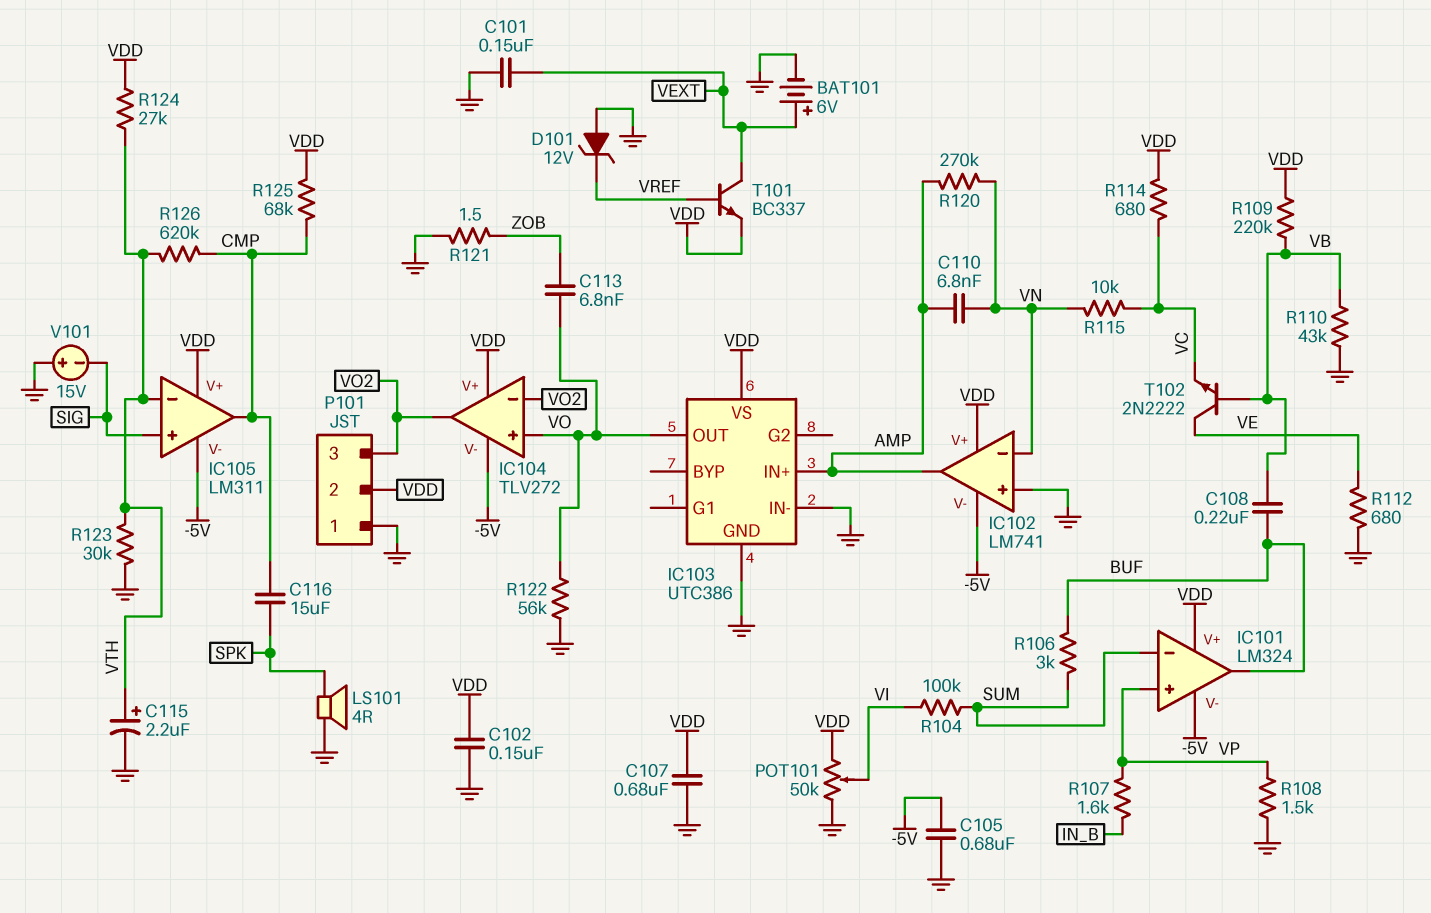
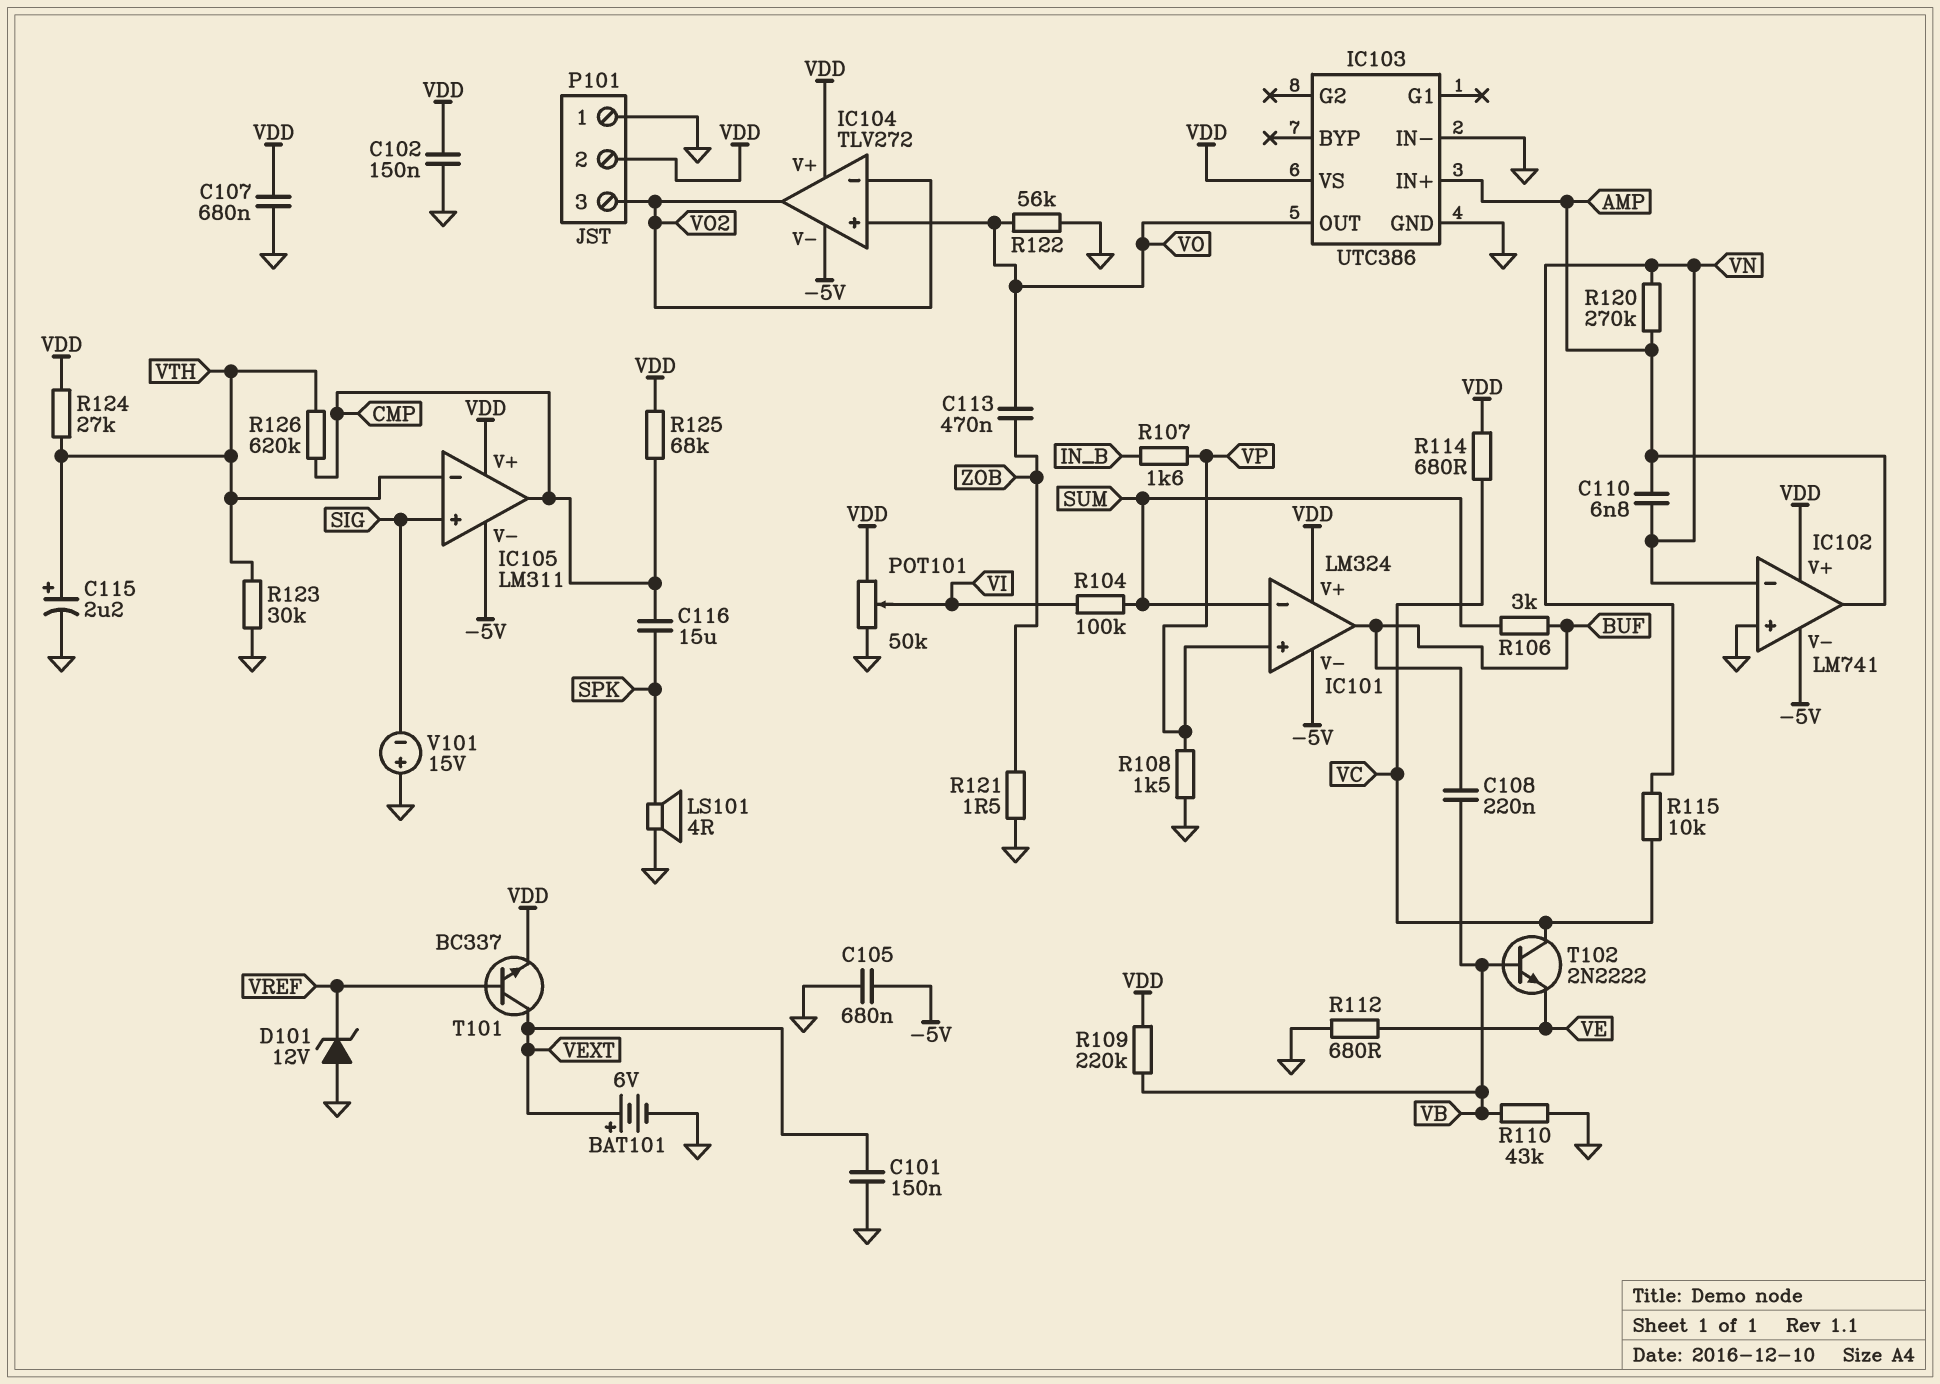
C113: 6.8nF (VO, ZOB) -> 470nF (VO, ZOB)
T102: NPN 2N2222 (B VB, C VE, E VC) -> NPN 2N2222 (B VB, C VC, E VE)

